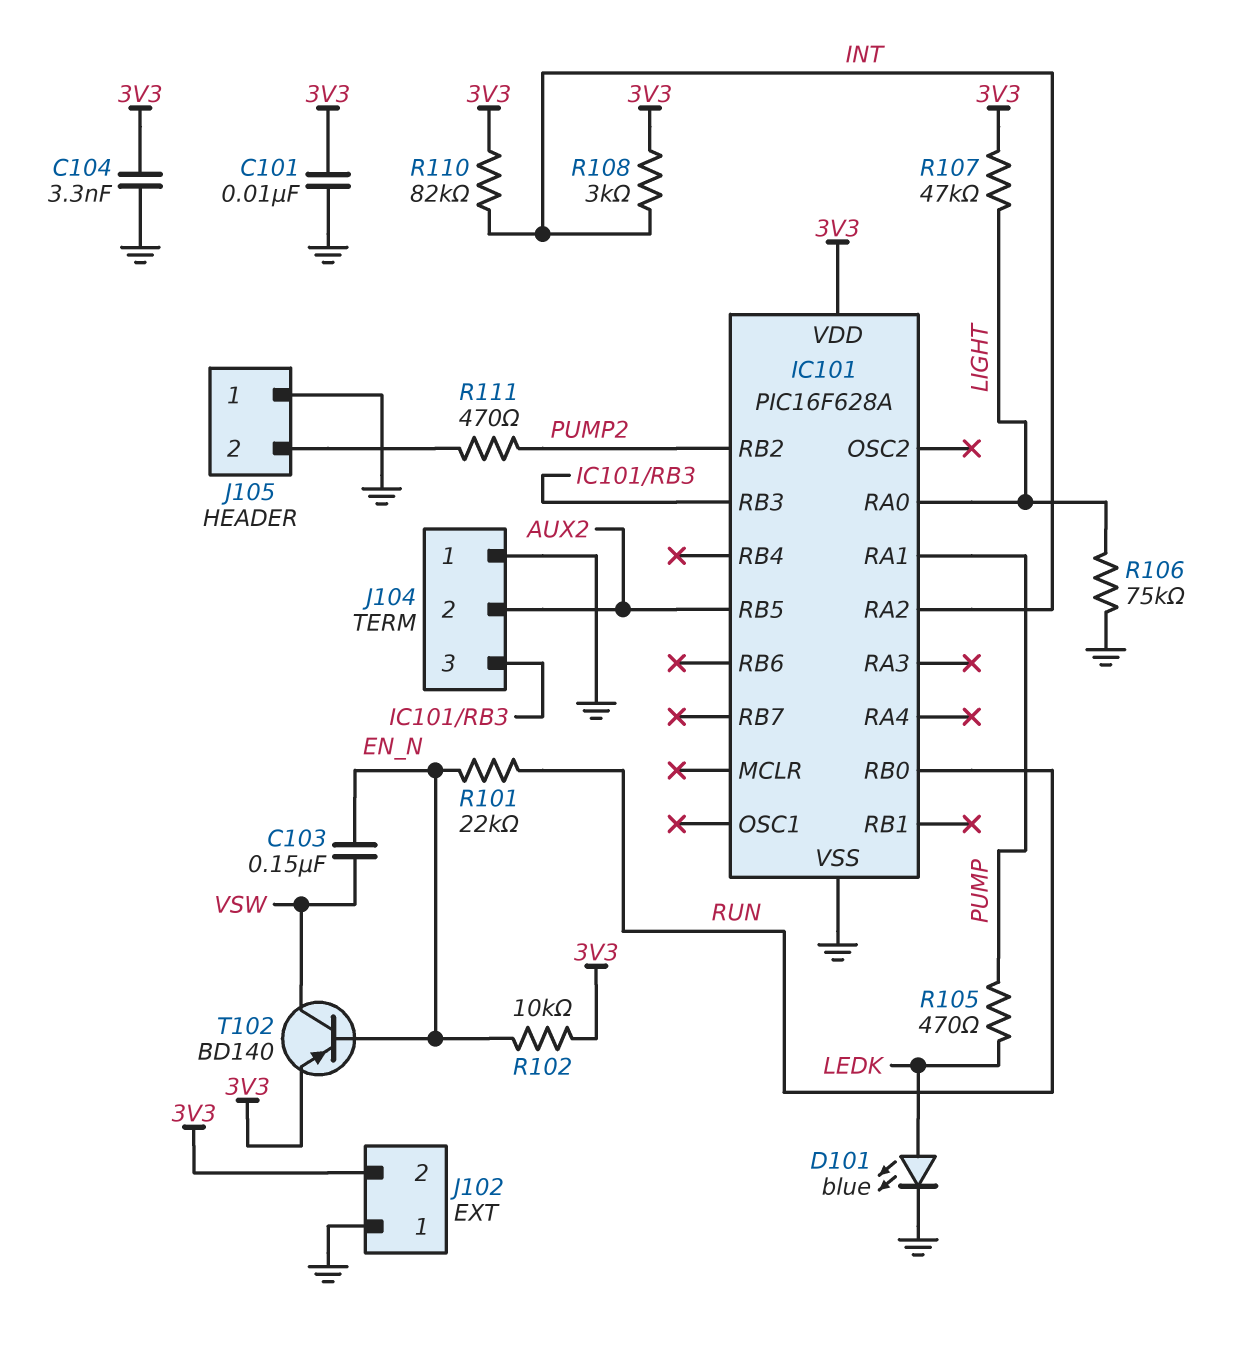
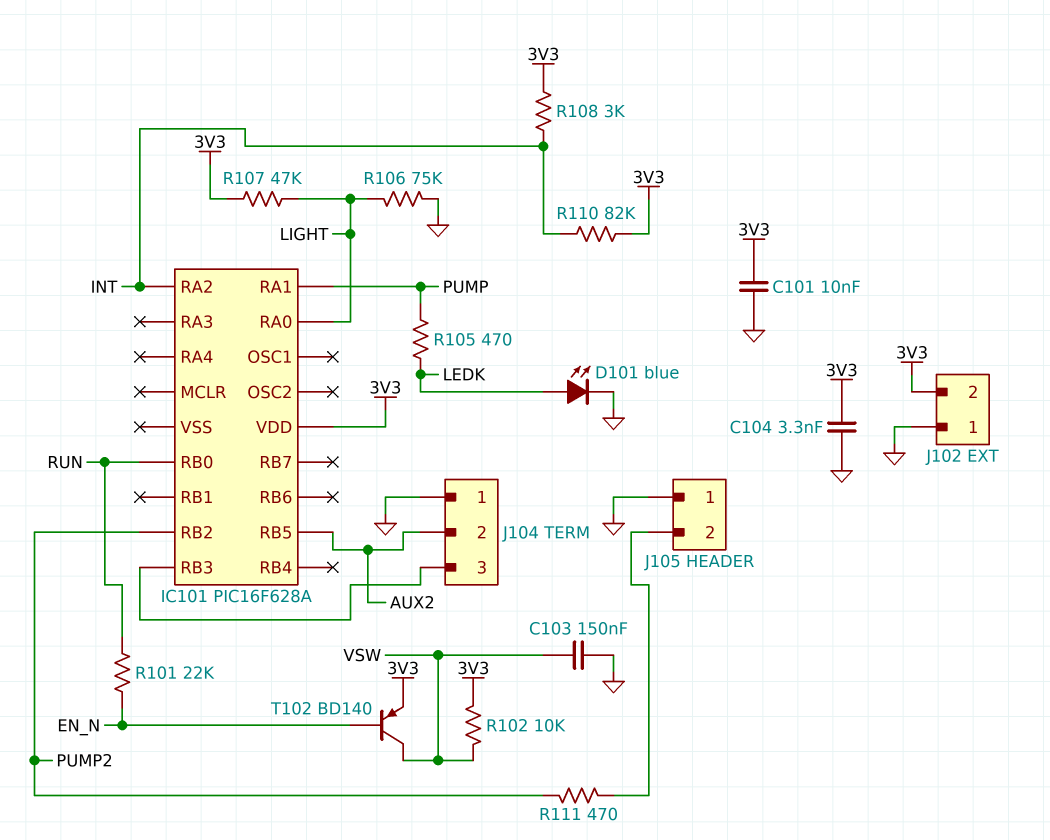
C103: 150nF (EN_N, VSW) -> 150nF (GND, VSW)
IC101 pin VSS: GND -> none
R102: 10k (3V3, EN_N) -> 10k (3V3, VSW)

